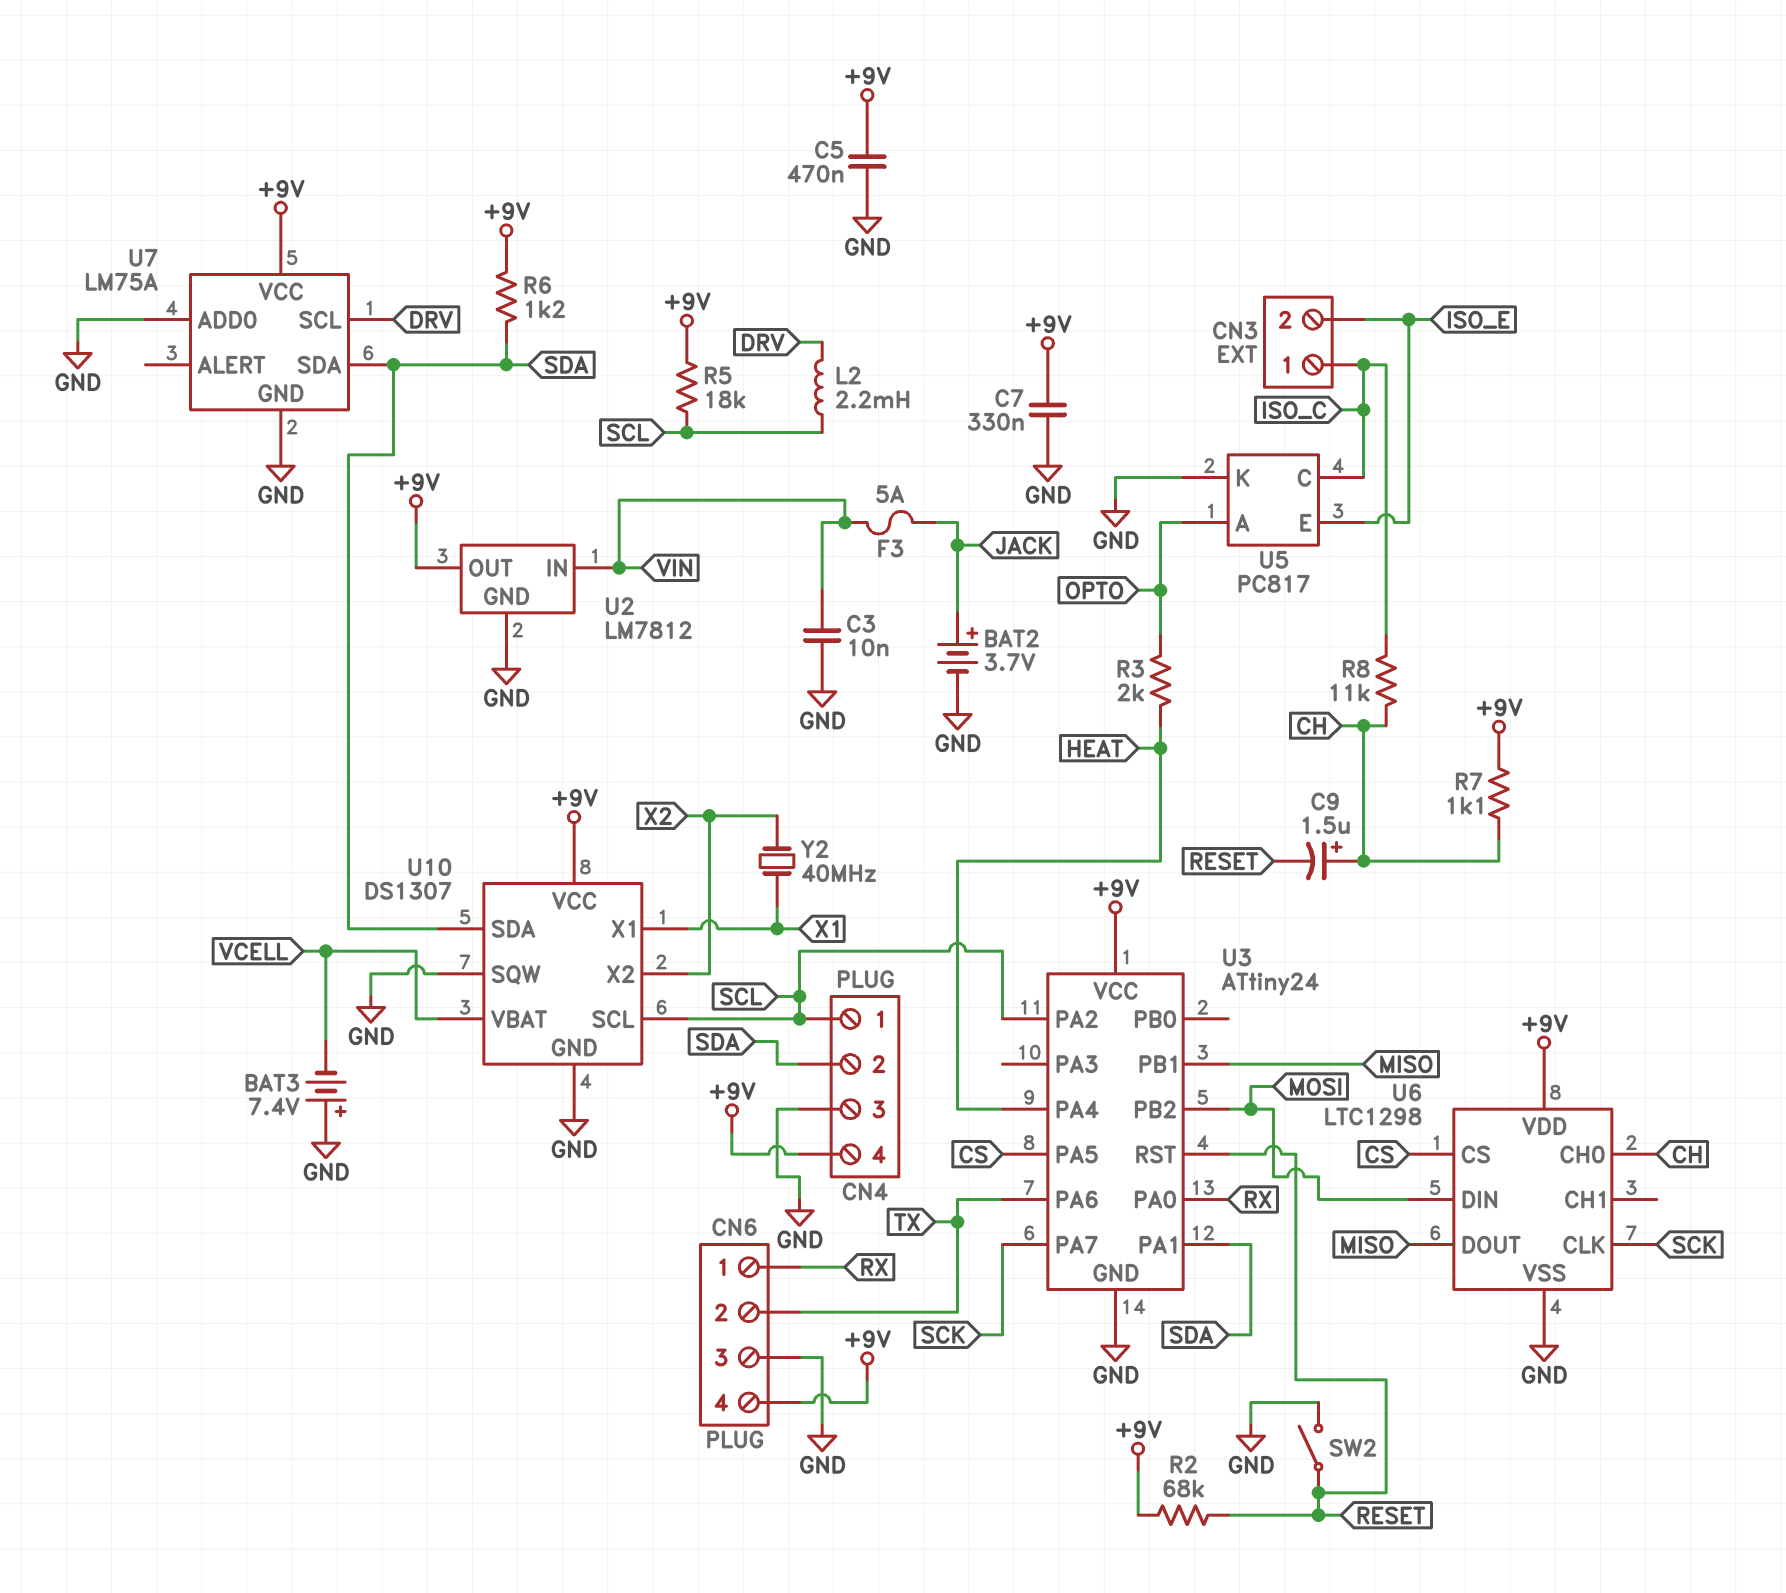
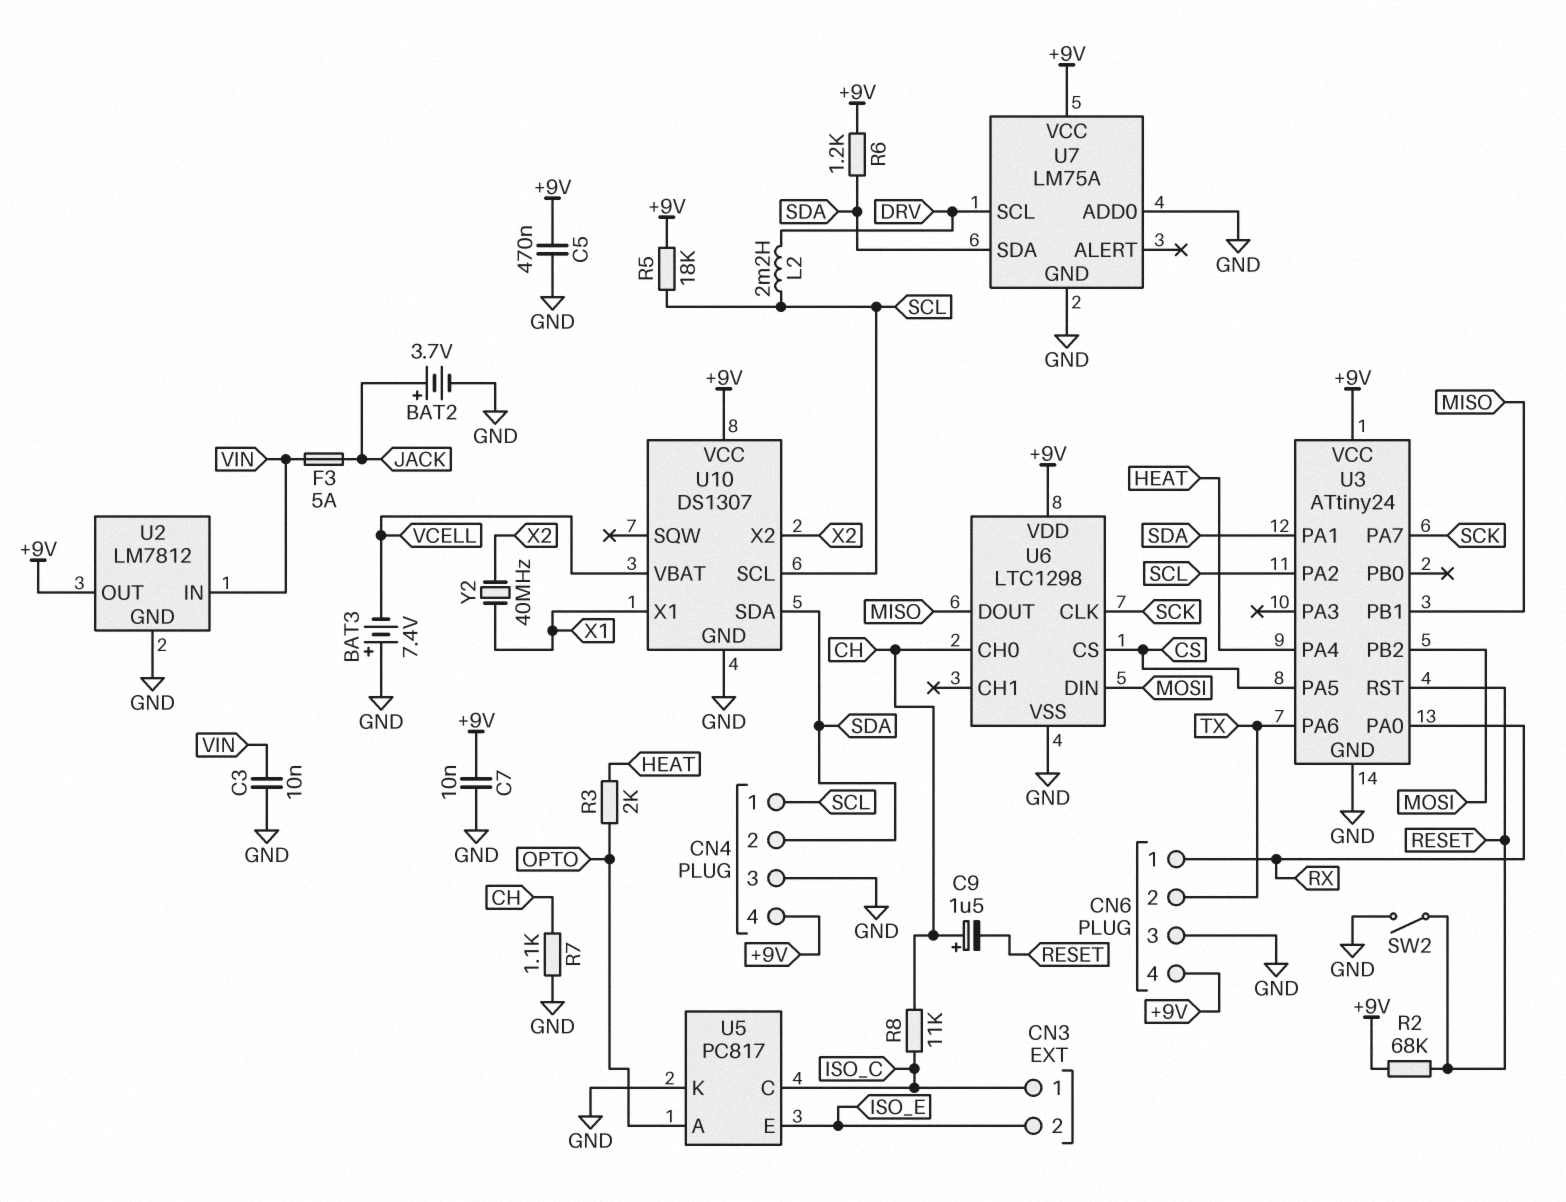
C7: 330nF (+9V, GND) -> 10nF (+9V, GND)
R7: 1.1k (+9V, CH) -> 1.1k (CH, GND)
U10 pin SQW: GND -> none

